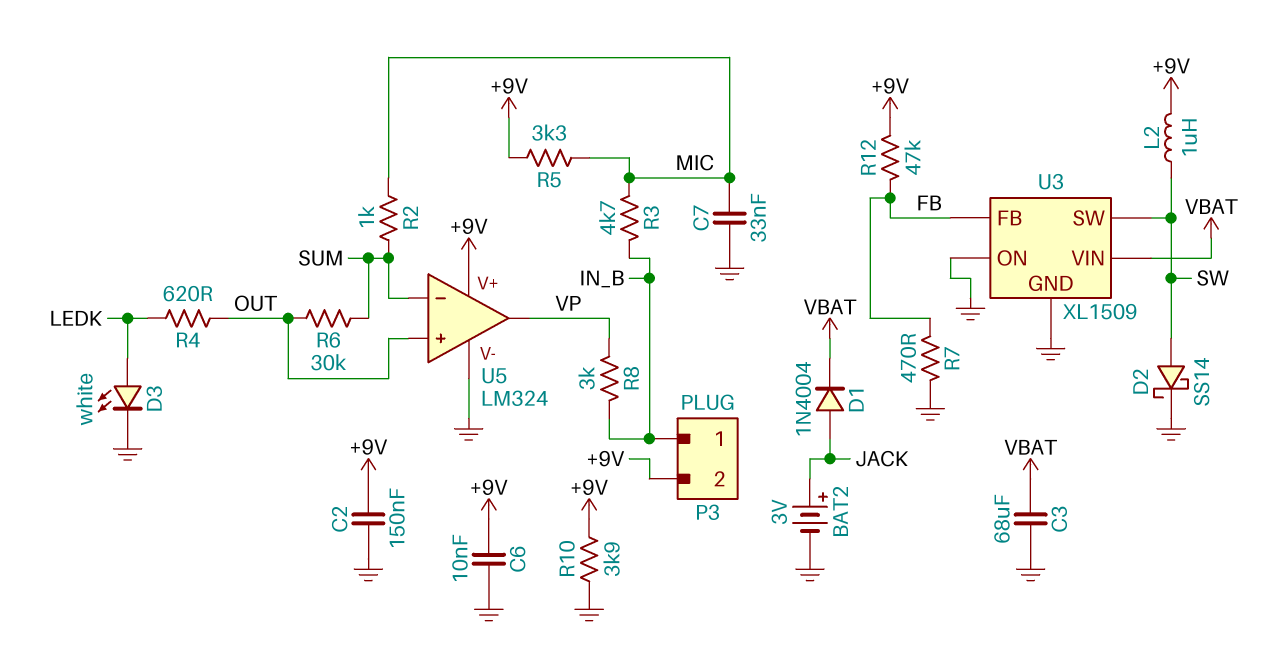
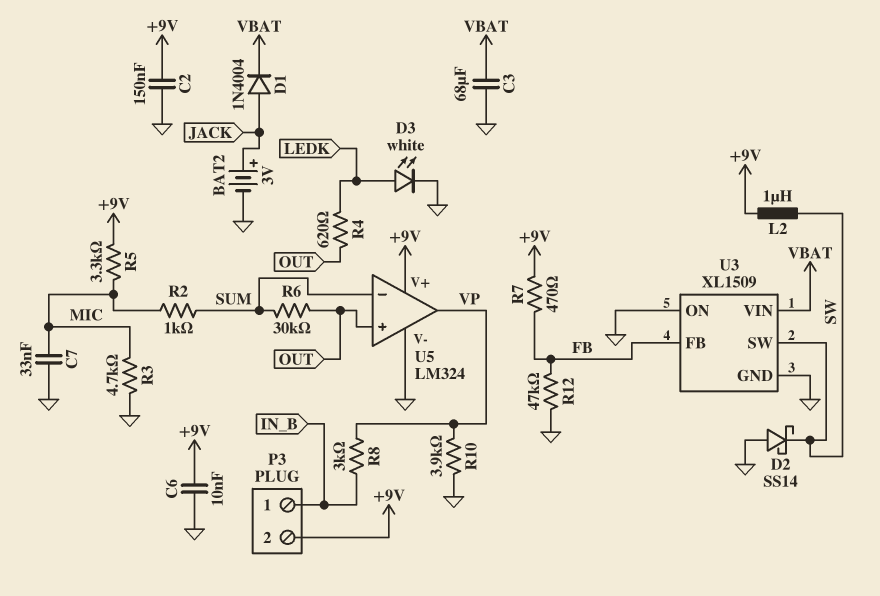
D2: schottky SS14 (A SW, K GND) -> schottky SS14 (A GND, K SW)
R3: 4.7k (IN_B, MIC) -> 4.7k (GND, MIC)
R7: 470 (FB, GND) -> 470 (+9V, FB)
R10: 3.9k (+9V, GND) -> 3.9k (GND, VP)
R12: 47k (+9V, FB) -> 47k (FB, GND)

